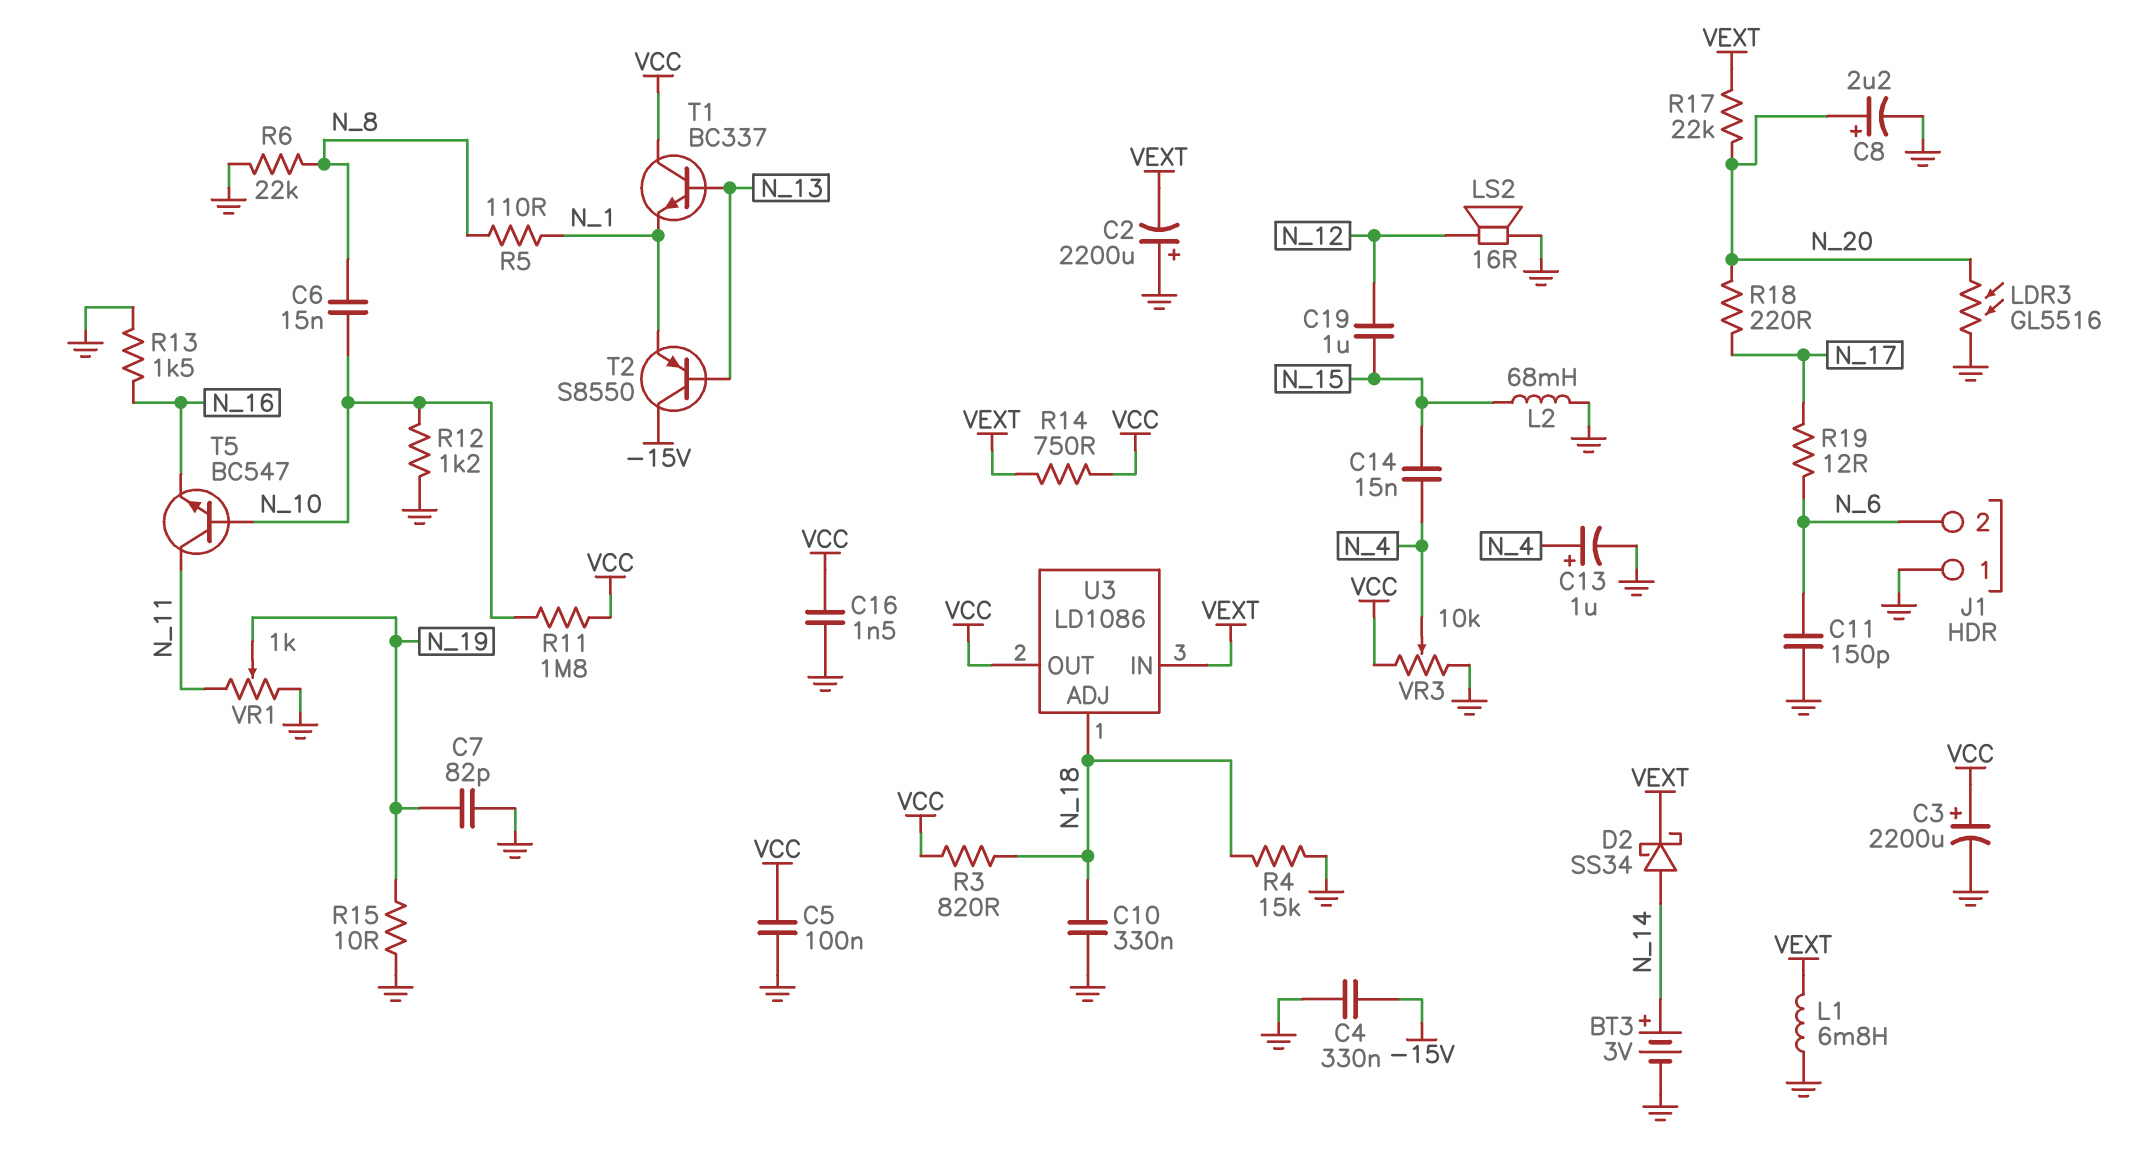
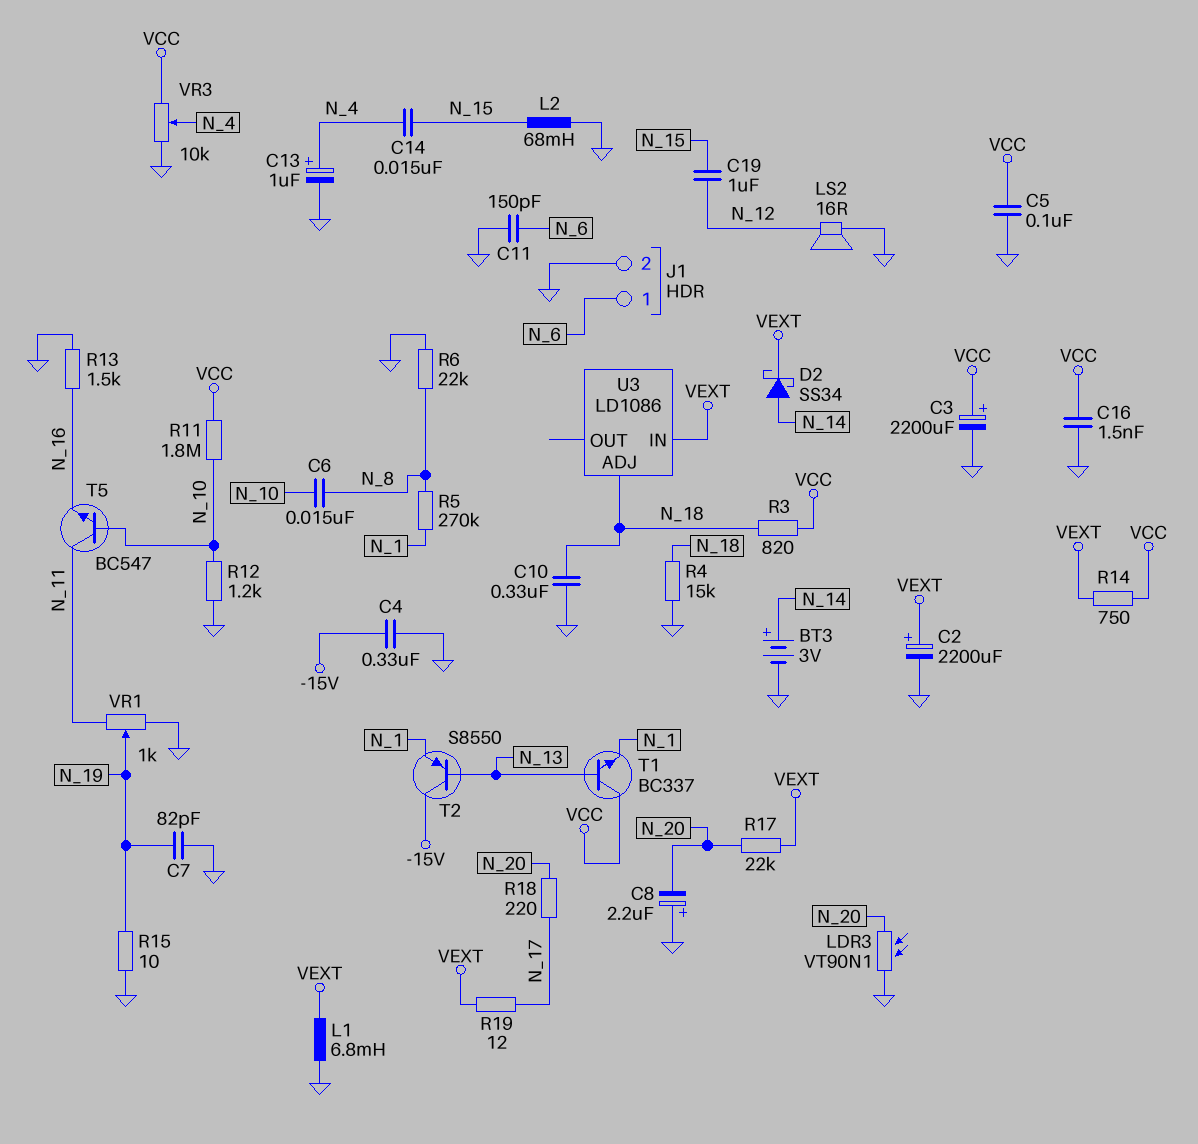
C2: 2200uF (plus GND, minus VEXT) -> 2200uF (plus VEXT, minus GND)
C8: 2.2uF (plus N_20, minus GND) -> 2.2uF (plus GND, minus N_20)
J1 pin 1: GND -> N_6
J1 pin 2: N_6 -> GND
LDR3: GL5516 (GND, N_20) -> VT90N1 (GND, N_20)
R5: 110 (N_1, N_8) -> 270k (N_1, N_8)
R19: 12 (N_6, N_17) -> 12 (N_17, VEXT)
U3 pin OUT: VCC -> none

